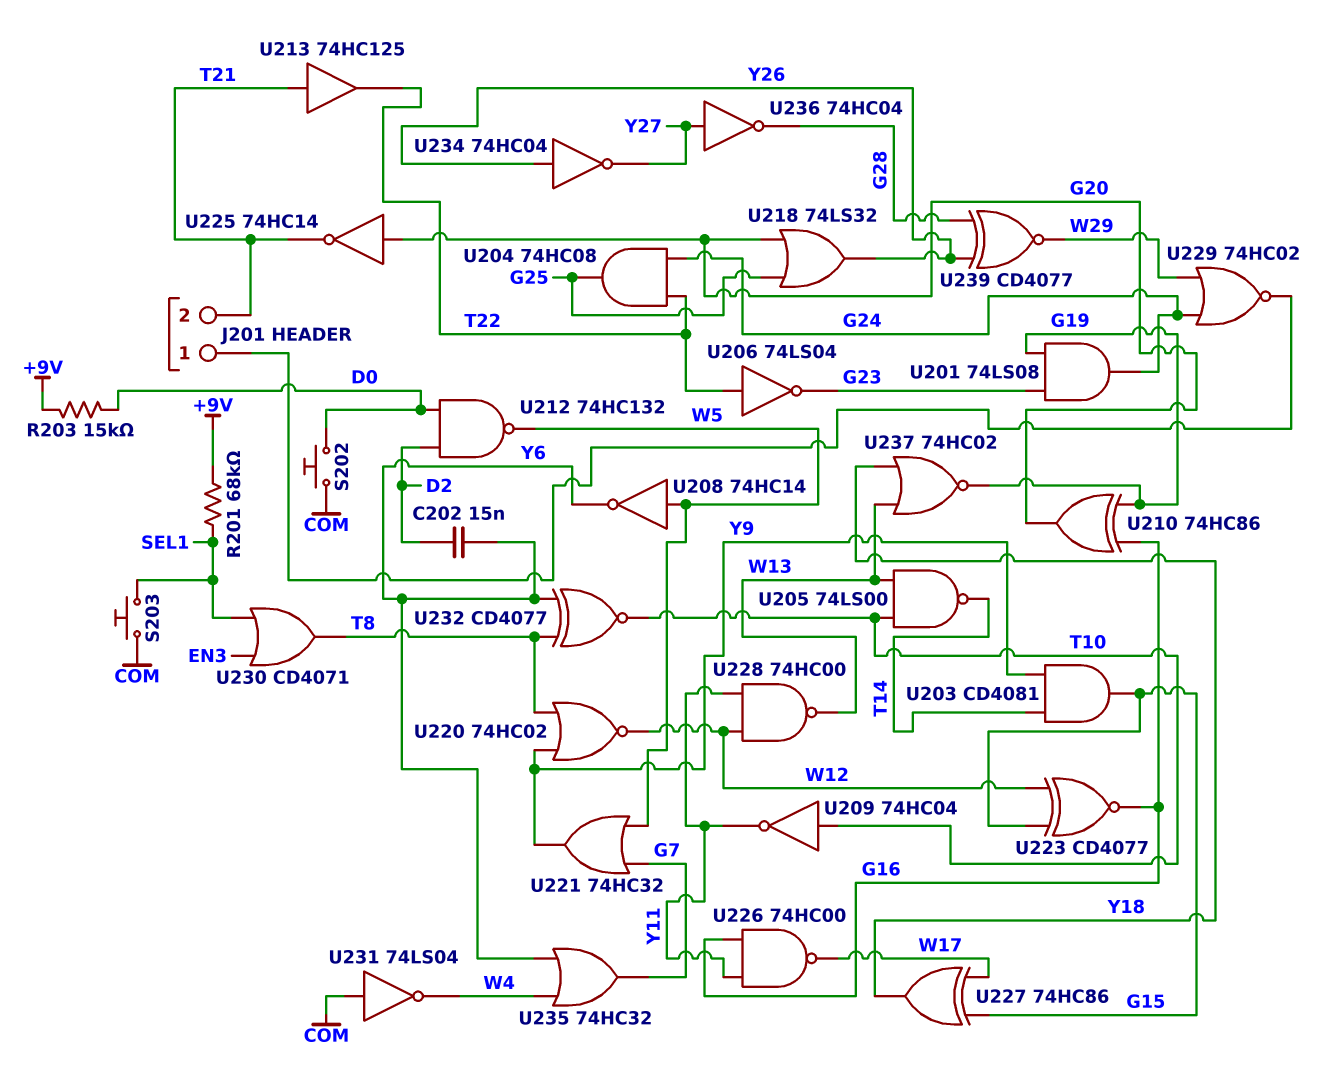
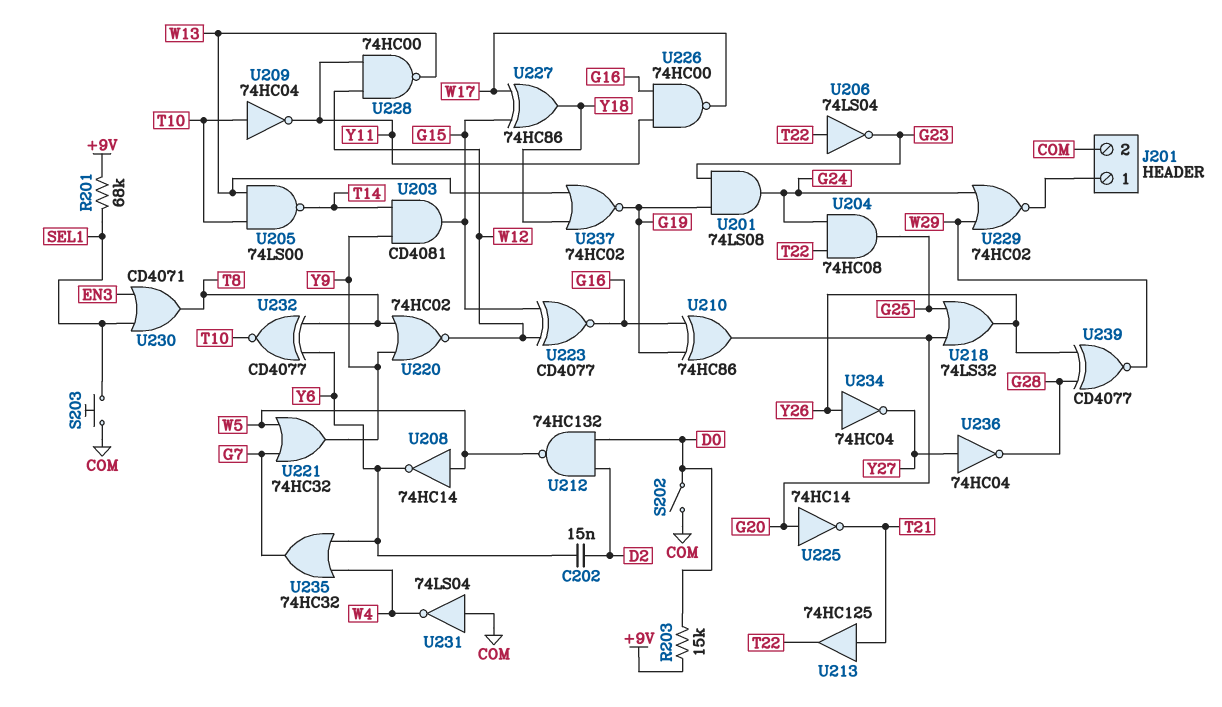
J201 pin 2: T21 -> COM
S202: button (COM, D0) -> switch (COM, D0)

